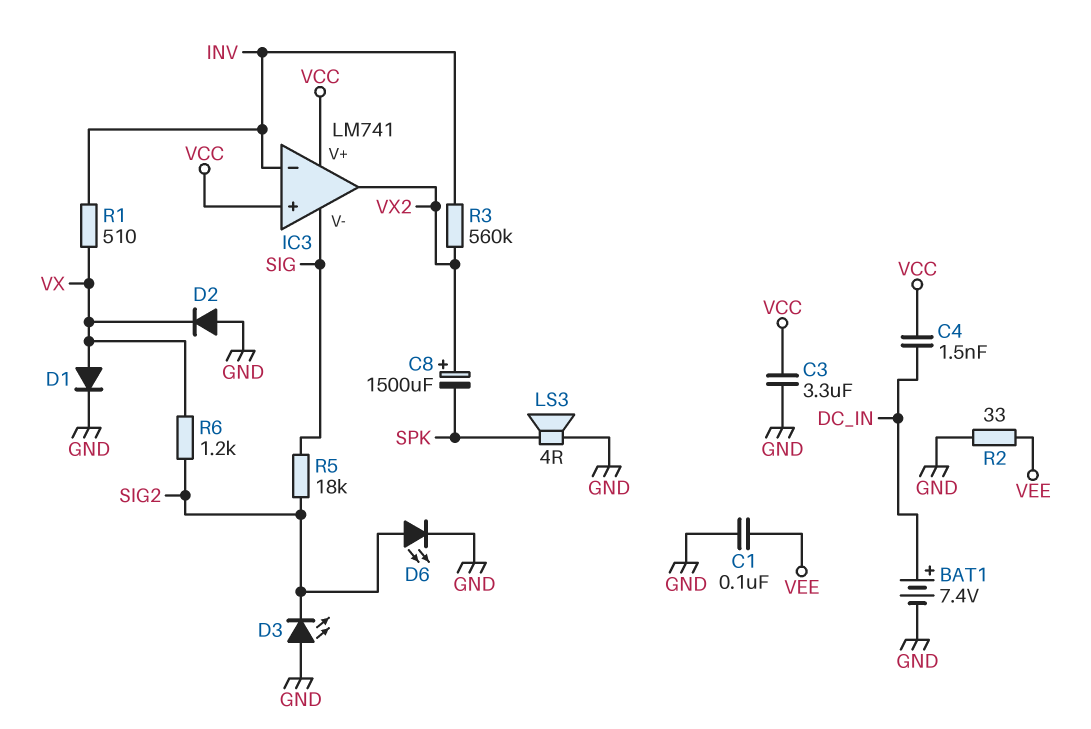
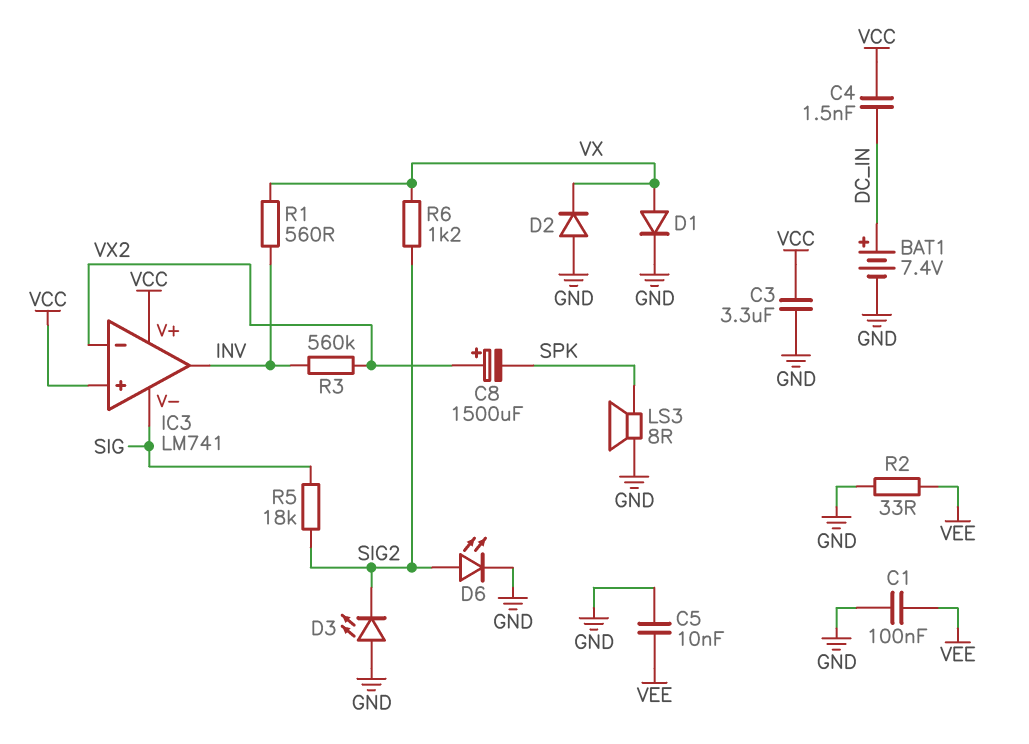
C5: none -> 10nF (GND, VEE)
IC3 pin in-: INV -> VX2
IC3 pin out: VX2 -> INV
LS3: speaker 4R (GND, SPK) -> speaker 8R (GND, SPK)
R1: 510 (INV, VX) -> 560 (INV, VX)

